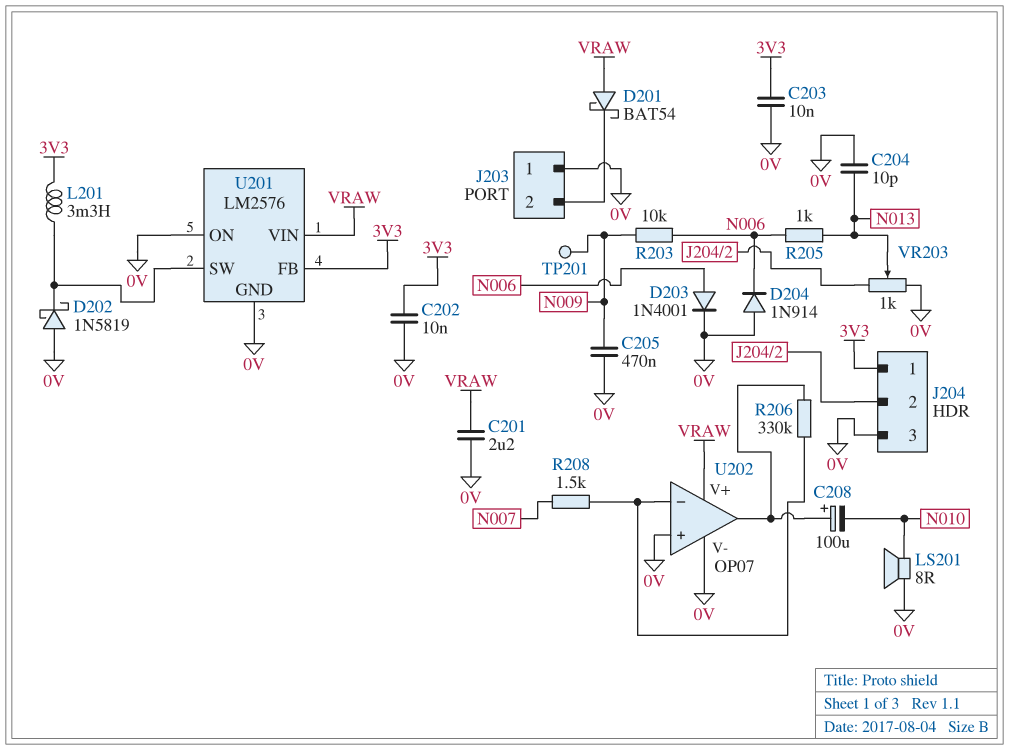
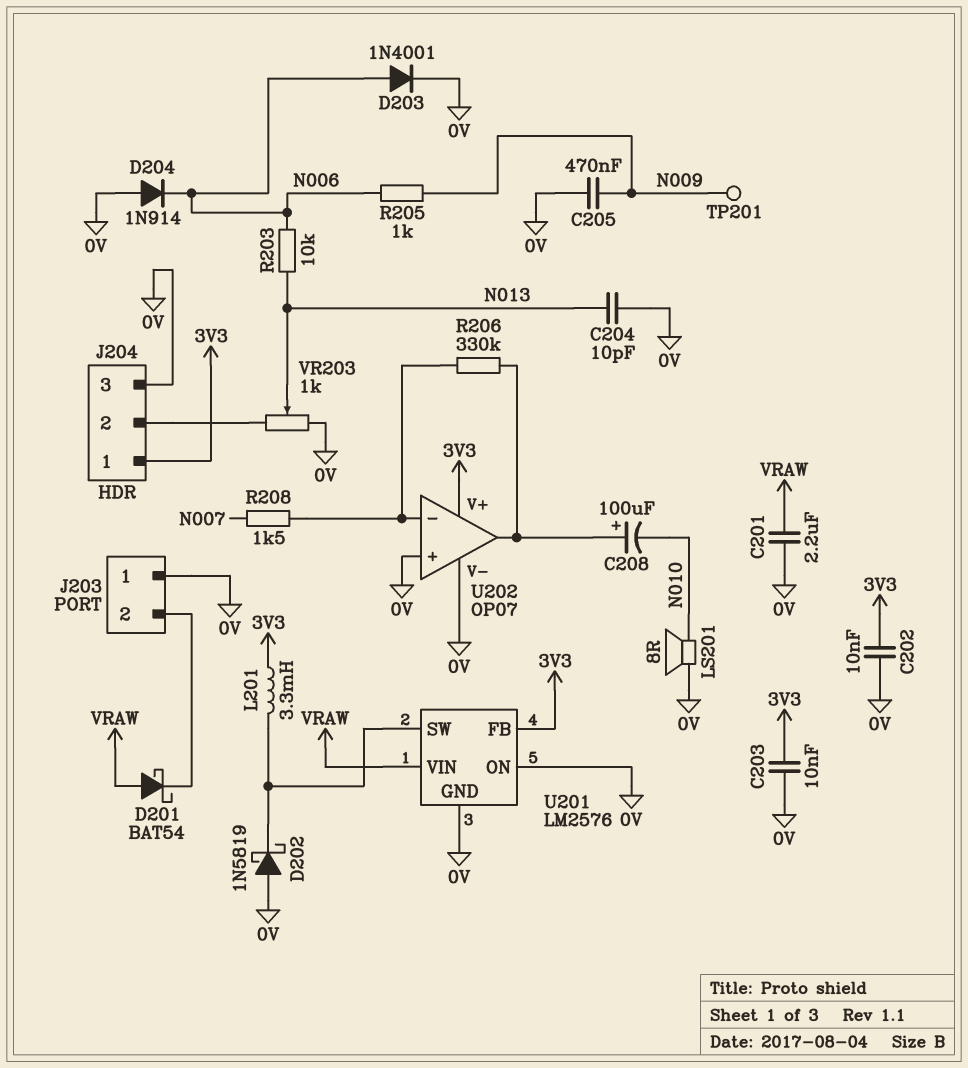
R203: 10k (N006, N009) -> 10k (N006, N013)
R205: 1k (N006, N013) -> 1k (N006, N009)
U202 pin V+: VRAW -> 3V3

